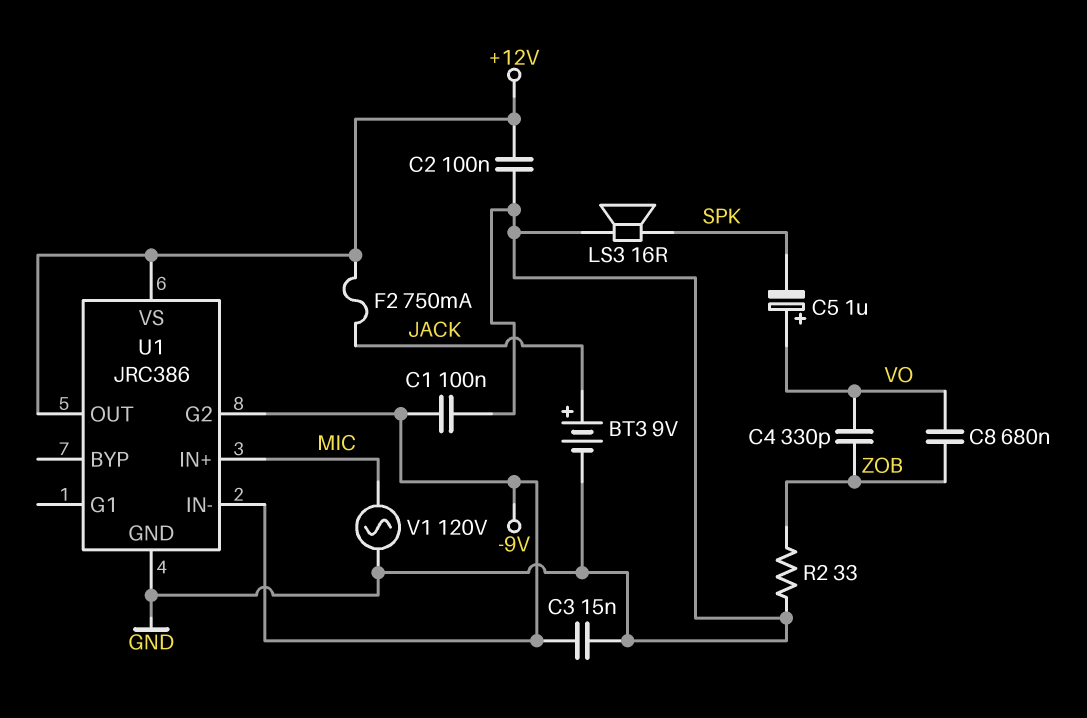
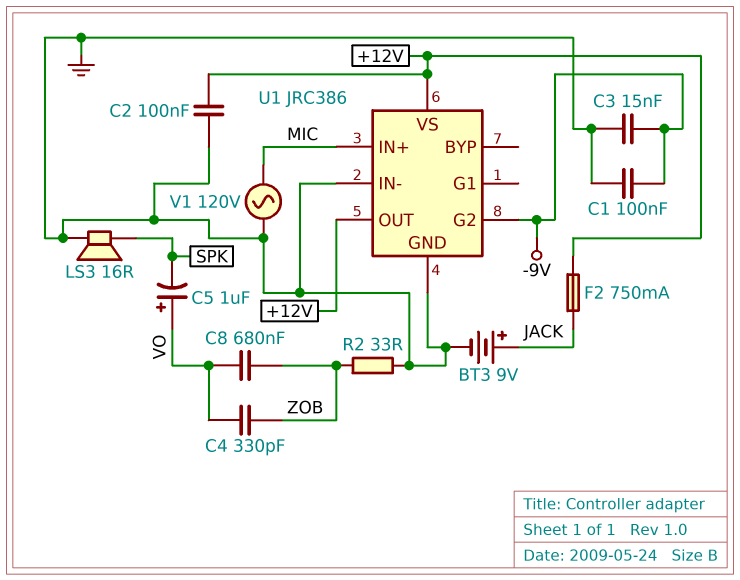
U1 pin IN-: -9V -> GND

